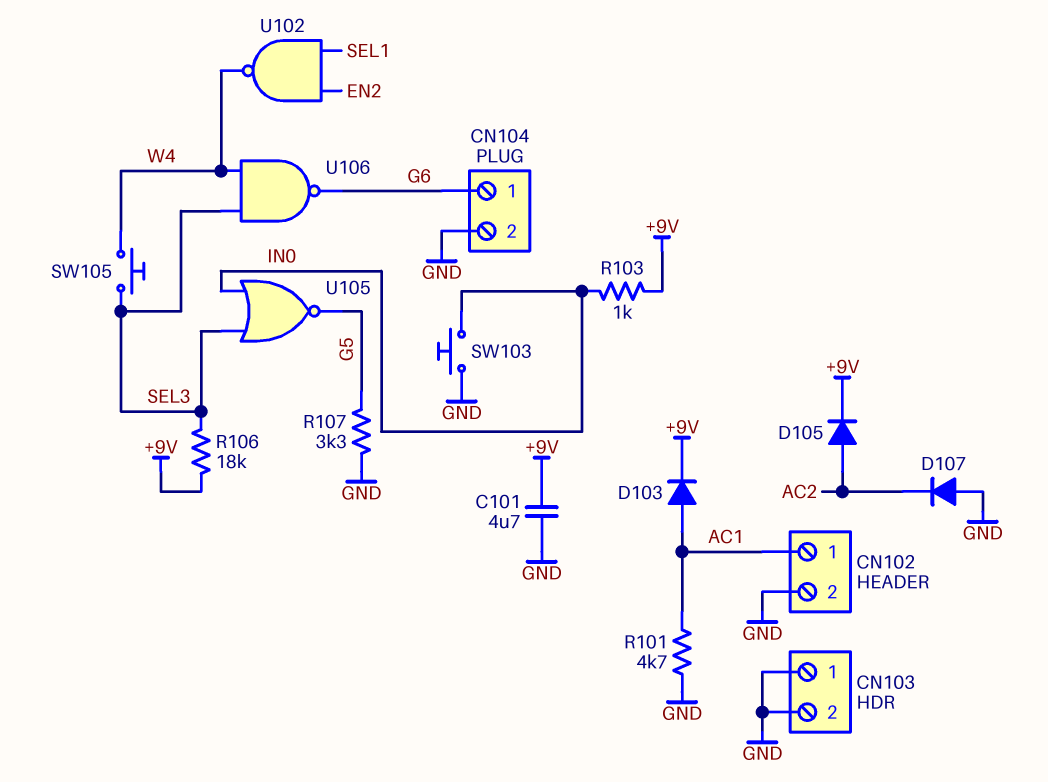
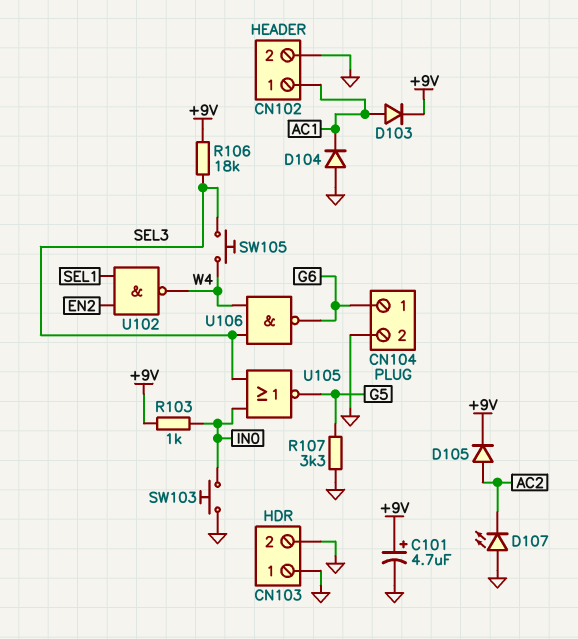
C101: 4.7uF (+9V, GND) -> 4.7uF (plus +9V, minus GND)
D104: none -> diode (A GND, K AC1)
D107: diode (A GND, K AC2) -> LED (A GND, K AC2)
R101: 4.7k (AC1, GND) -> none

